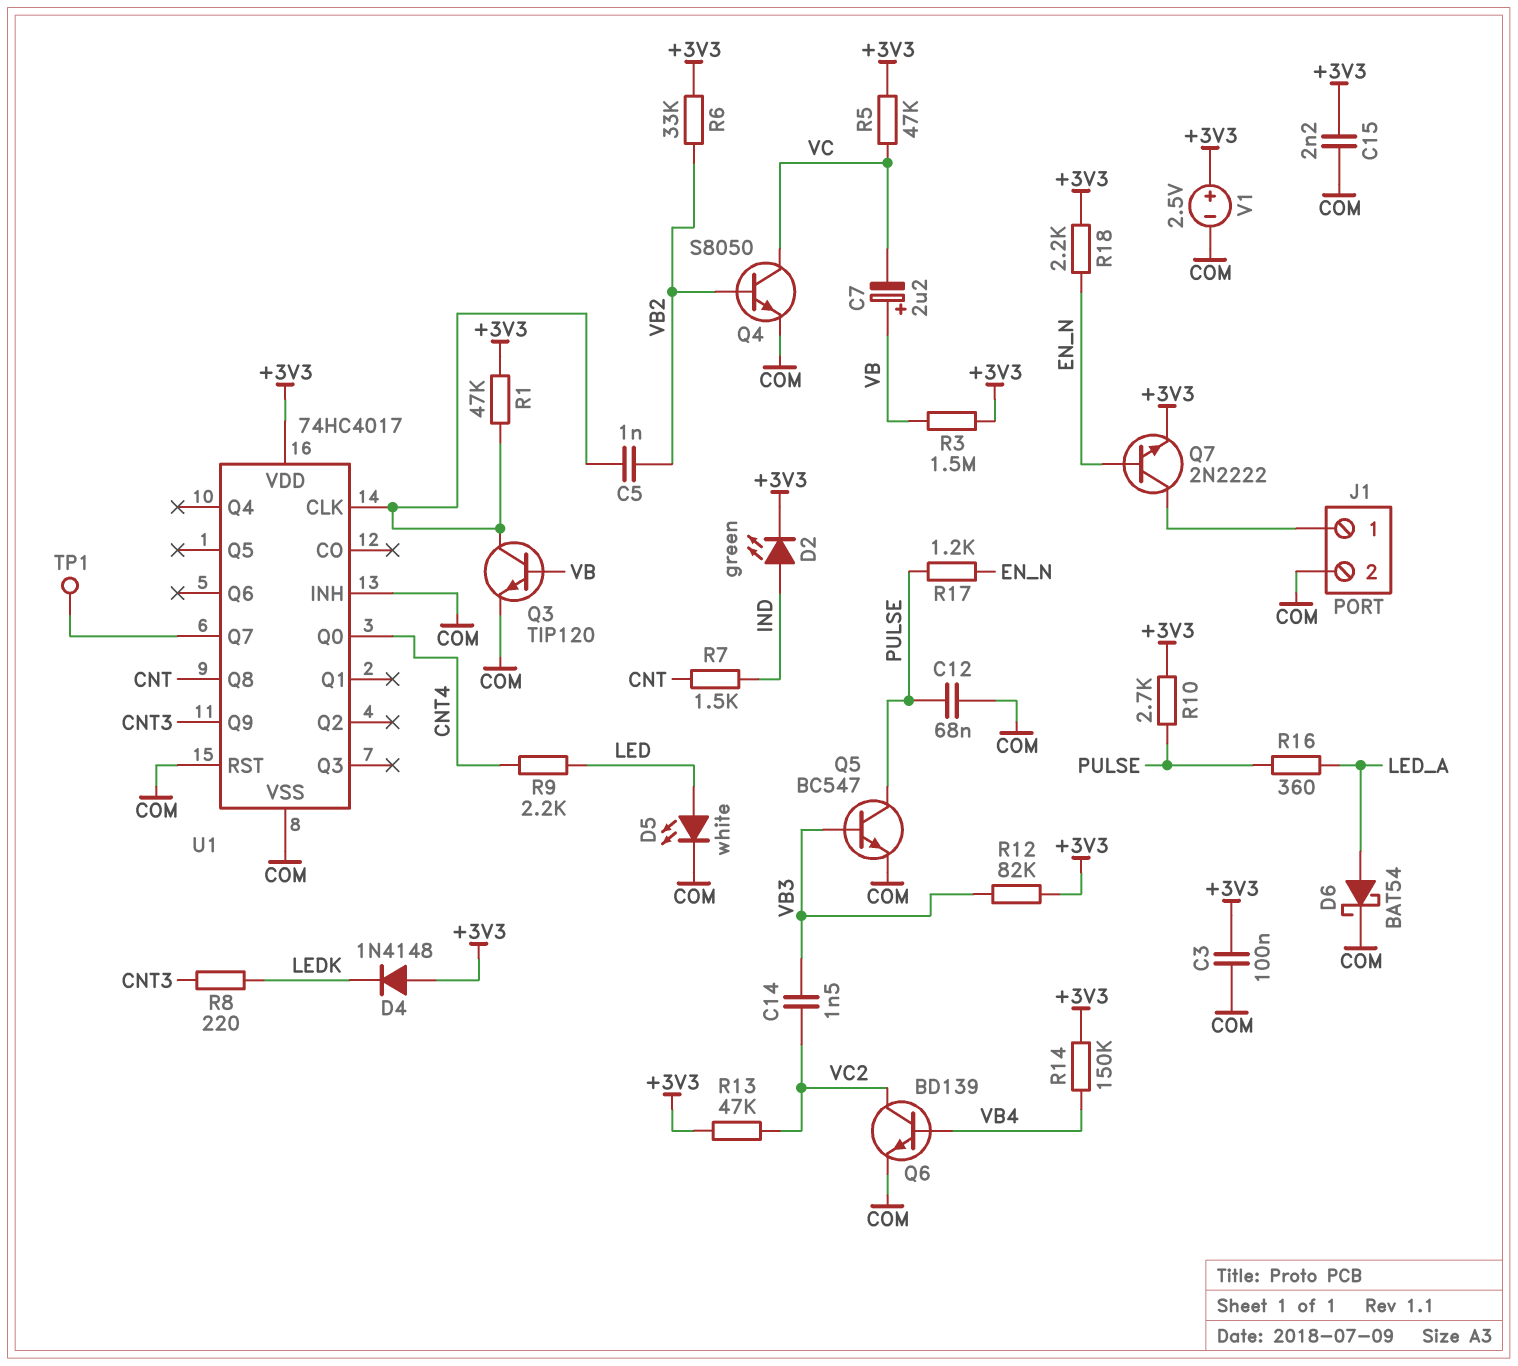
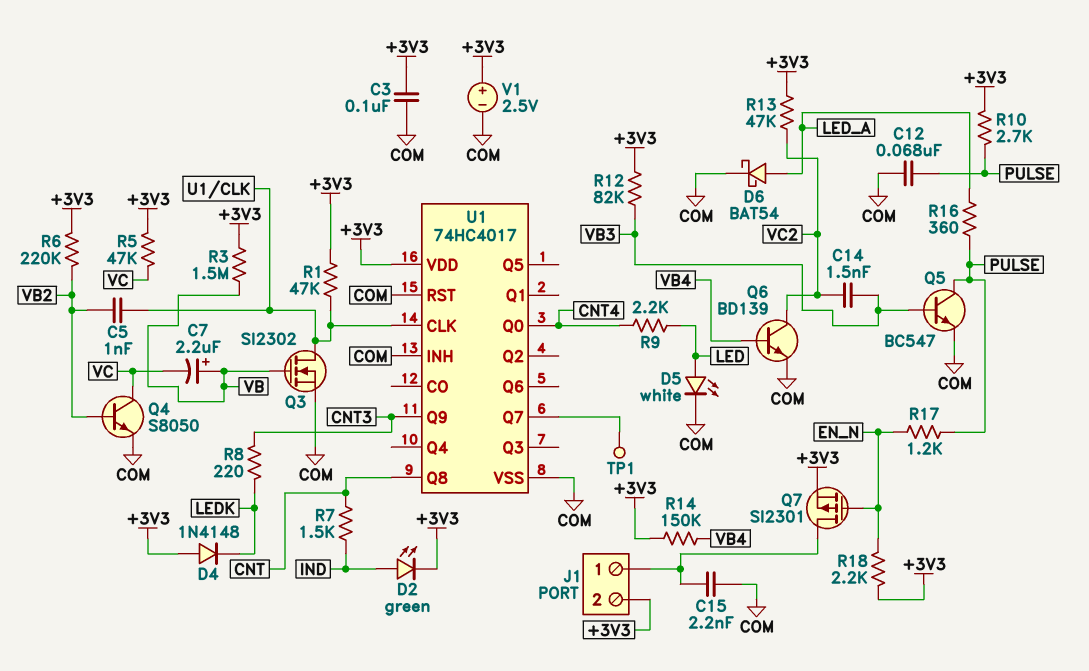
C15: 2.2nF (+3V3, COM) -> 2.2nF (COM, J1/1)
J1 pin 2: COM -> +3V3
Q3: NPN TIP120 (B VB, C U1/CLK, E COM) -> NMOS SI2302 (G VB, D U1/CLK, S COM)
Q7: NPN 2N2222 (B EN_N, C J1/1, E +3V3) -> PMOS SI2301 (G EN_N, D J1/1, S +3V3)
R6: 33k (+3V3, VB2) -> 220k (+3V3, VB2)

